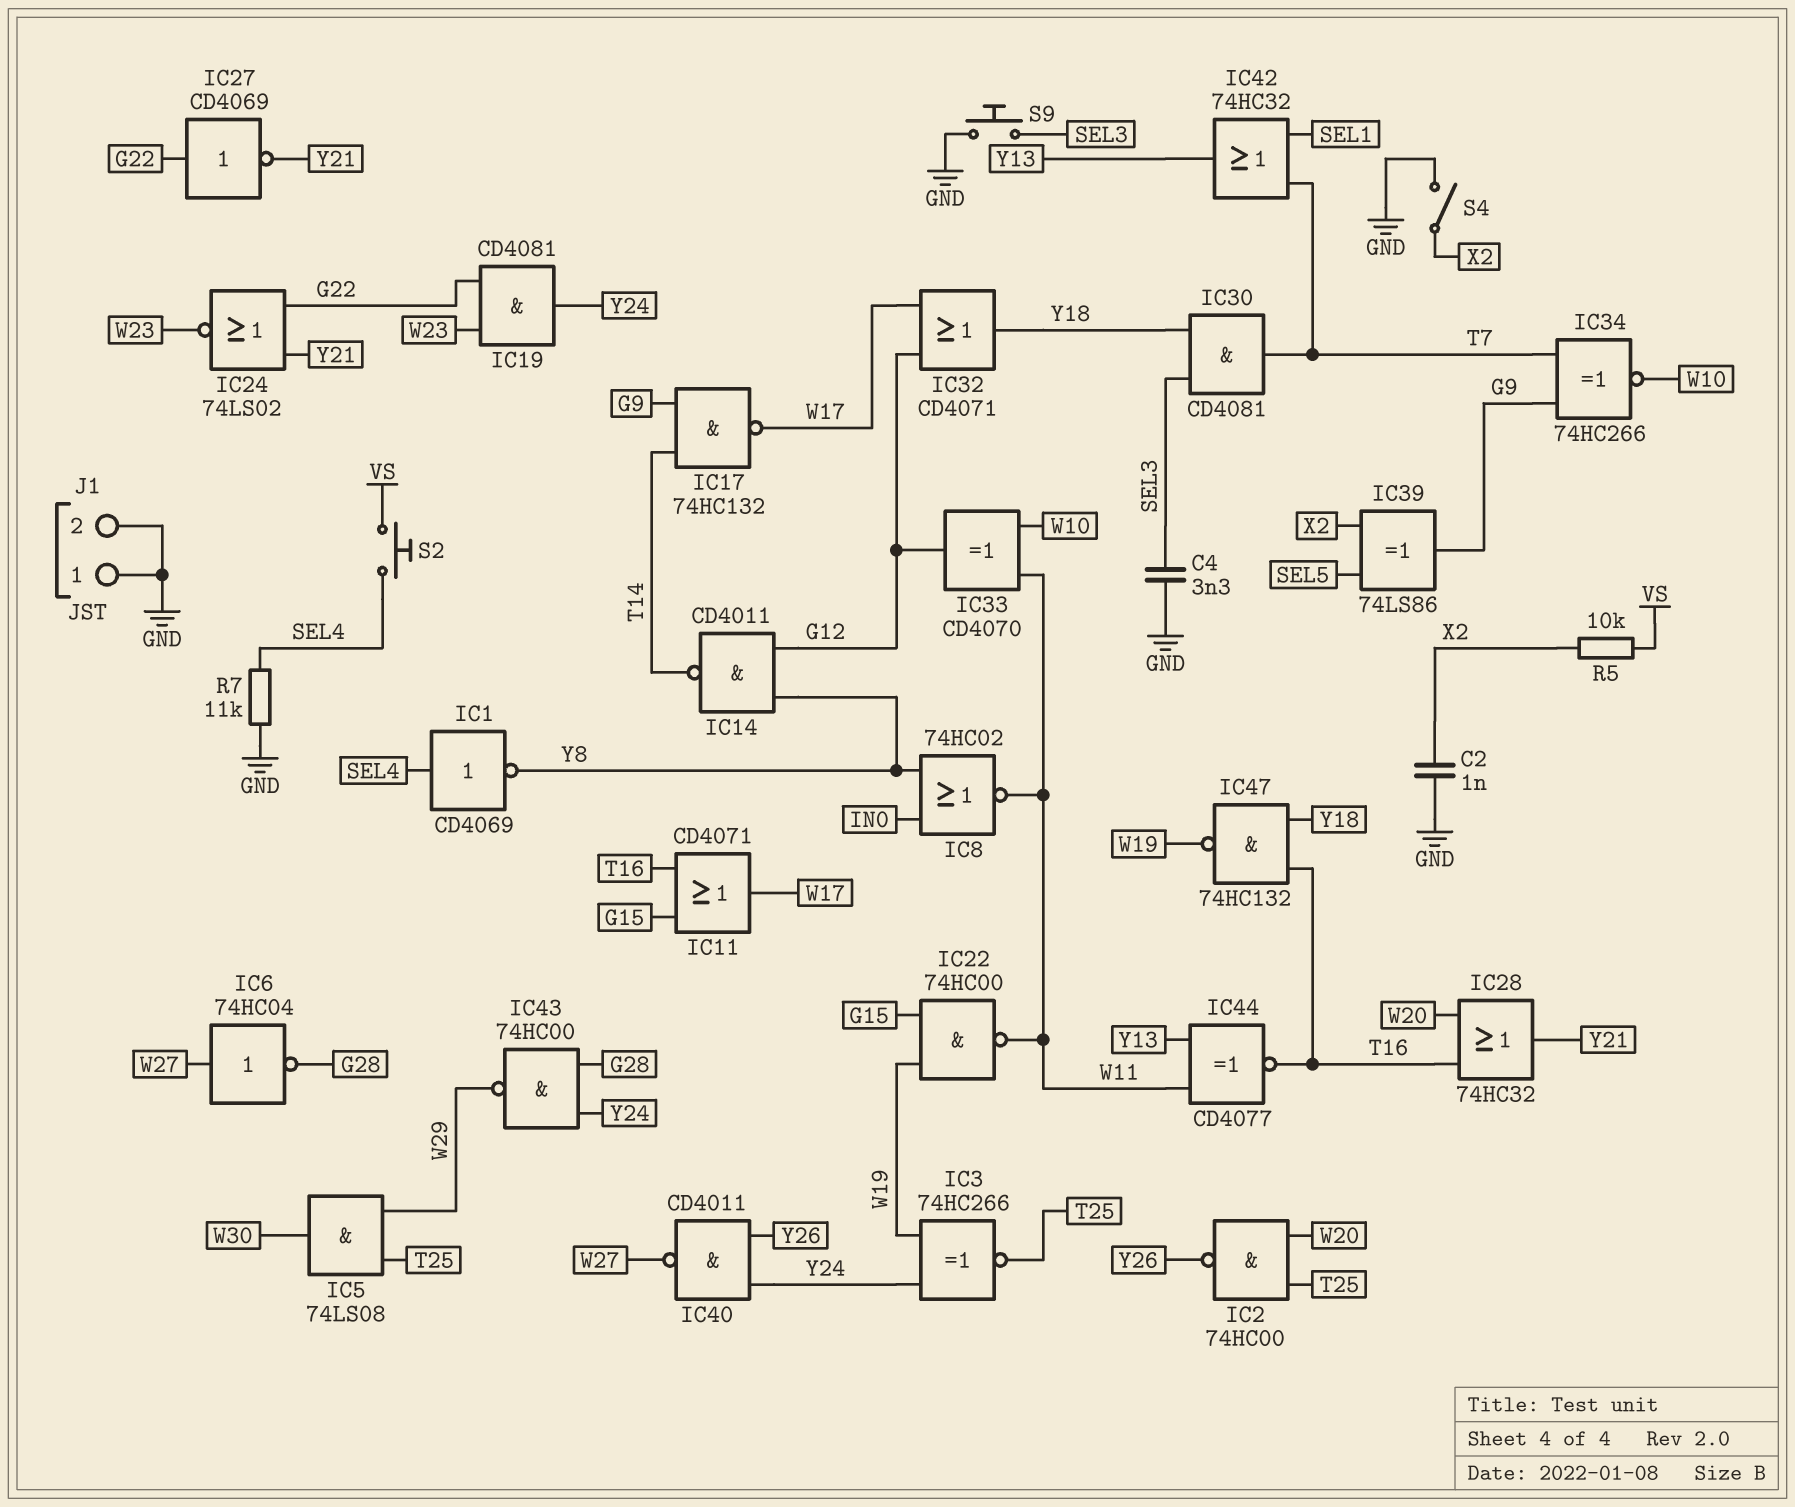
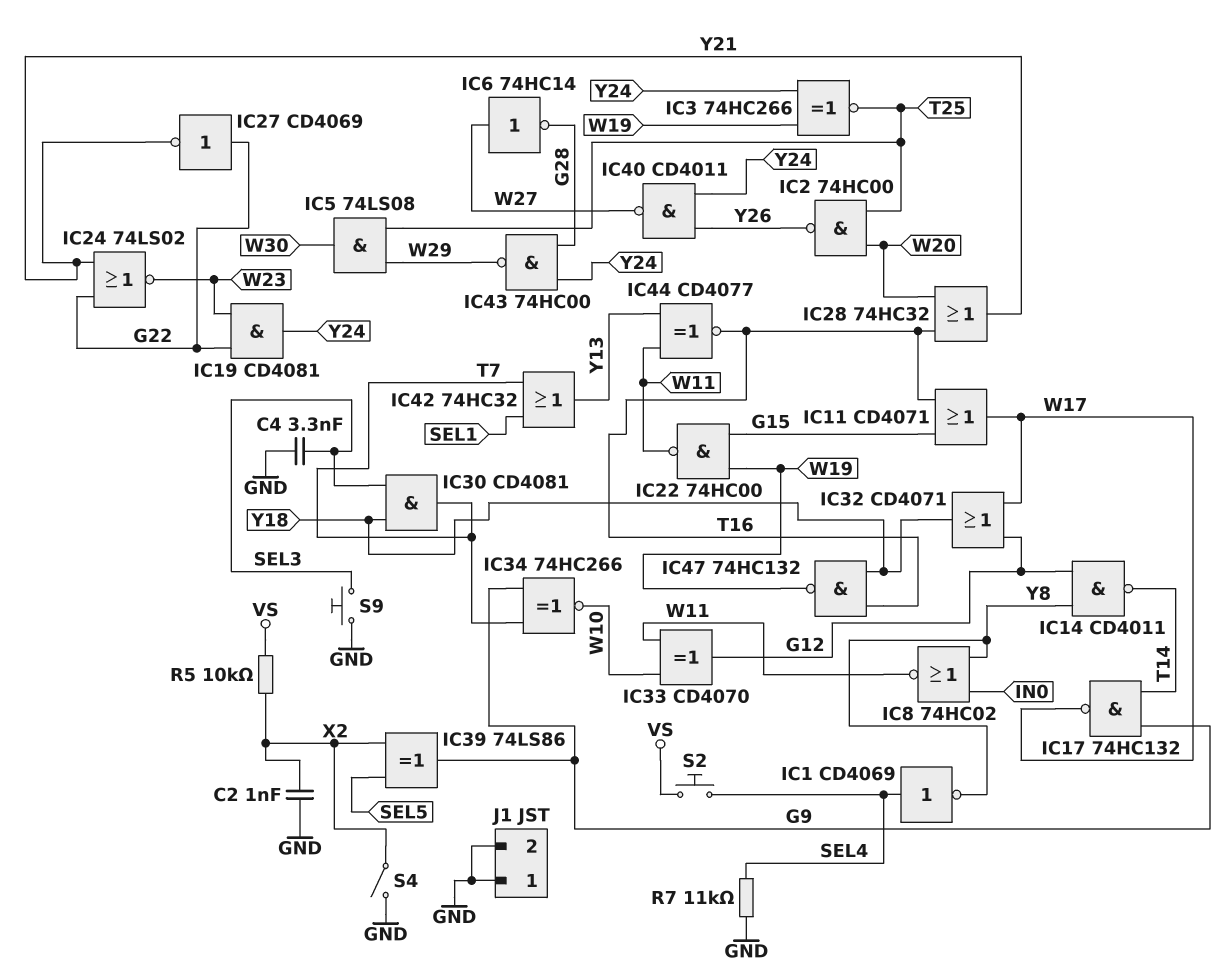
IC6: NOT 74HC04 (in W27, out G28) -> NOT 74HC14 (in W27, out G28)

